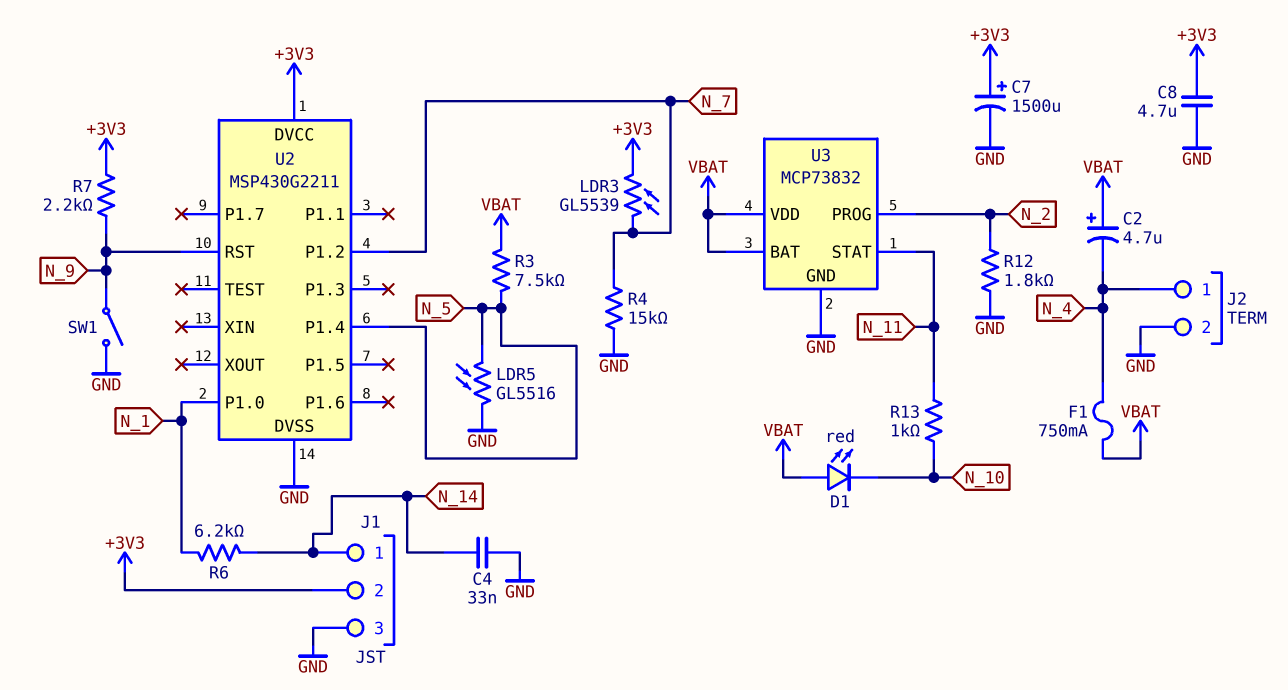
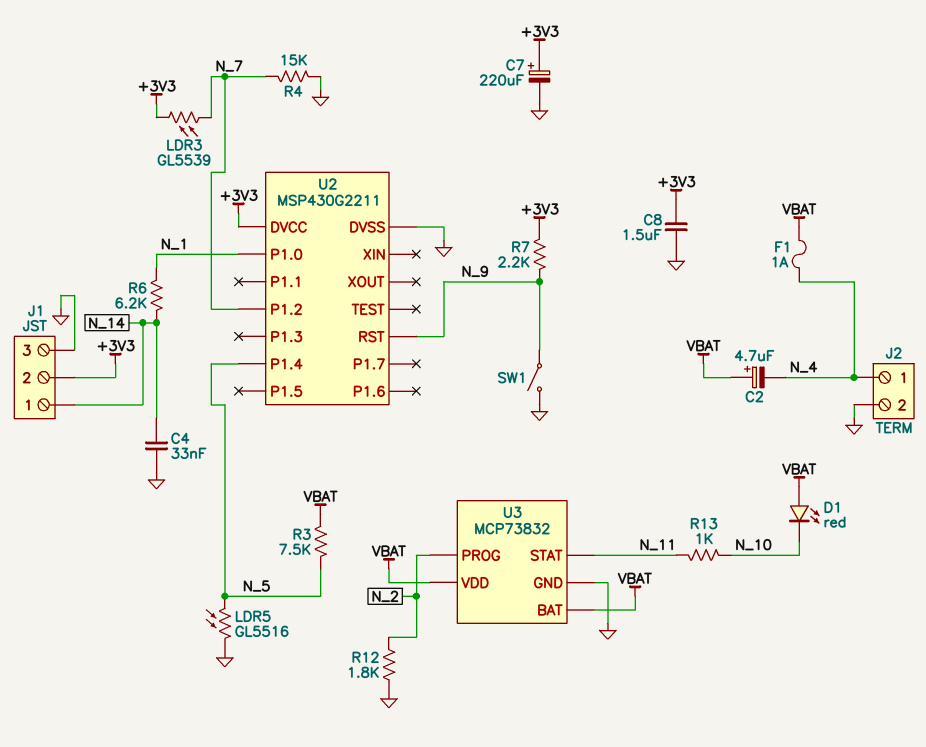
C7: 1500uF (plus +3V3, minus GND) -> 220uF (plus +3V3, minus GND)
C8: 4.7uF (+3V3, GND) -> 1.5uF (+3V3, GND)
F1: 750mA (N_4, VBAT) -> 1A (N_4, VBAT)

